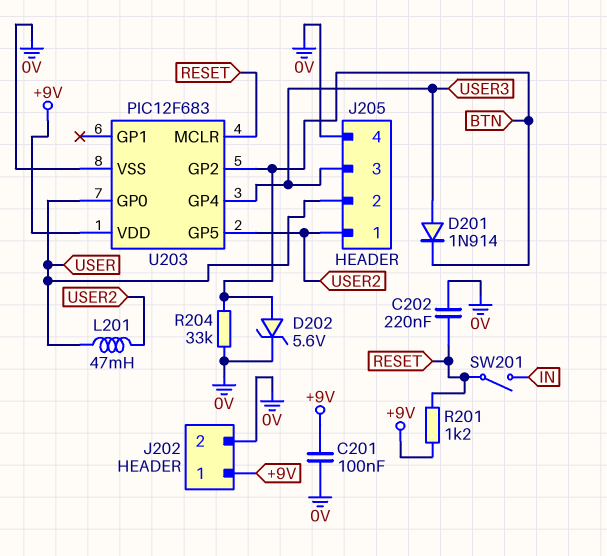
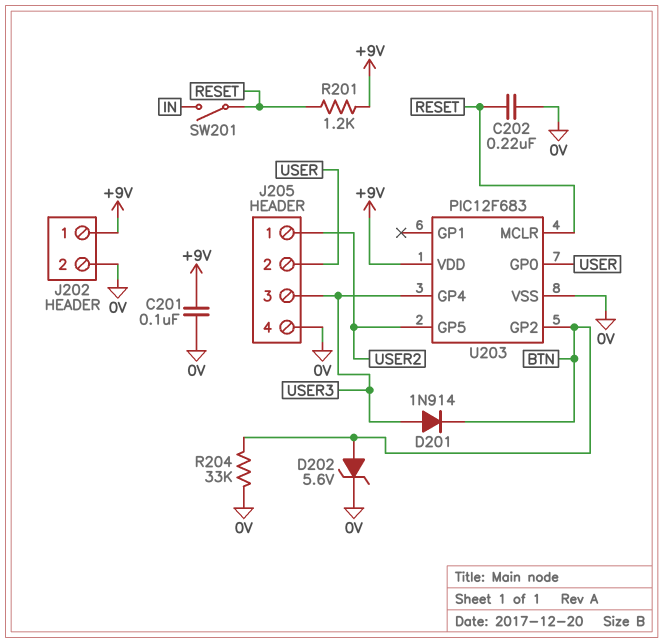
L201: 47mH (USER, USER2) -> none

